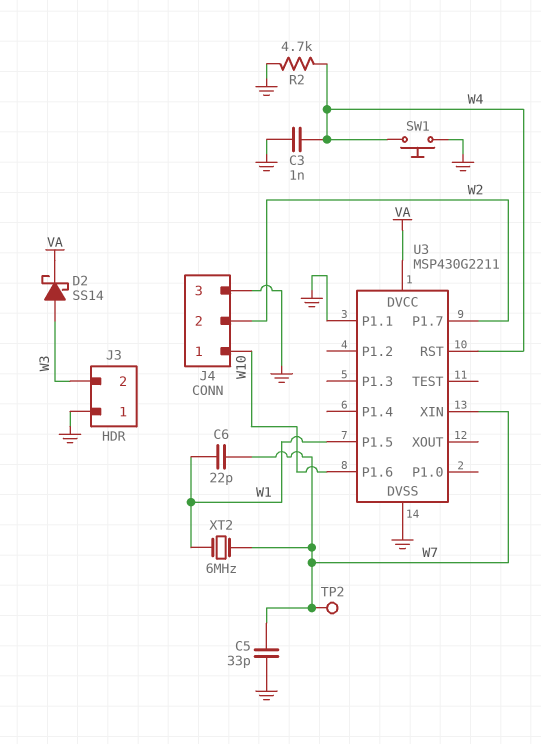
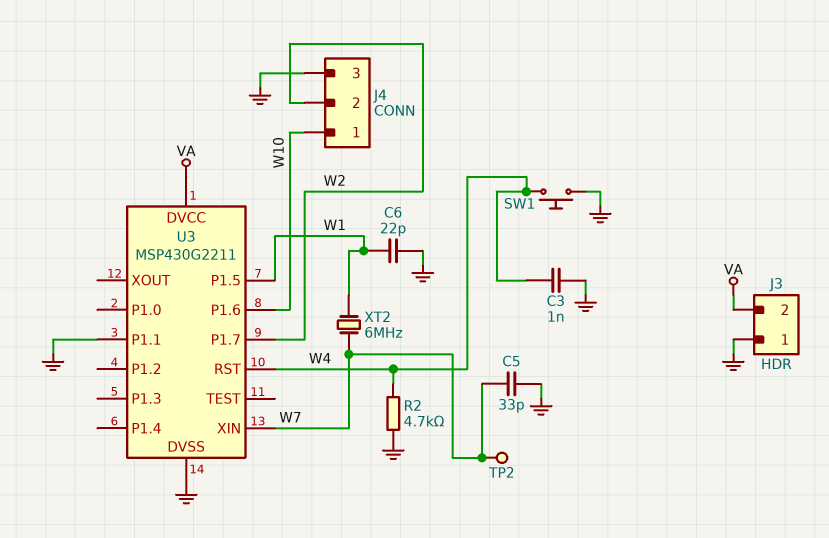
C6: 22pF (W1, W7) -> 22pF (GND, W1)
D2: schottky SS14 (A W3, K VA) -> none
J3 pin 2: W3 -> VA

